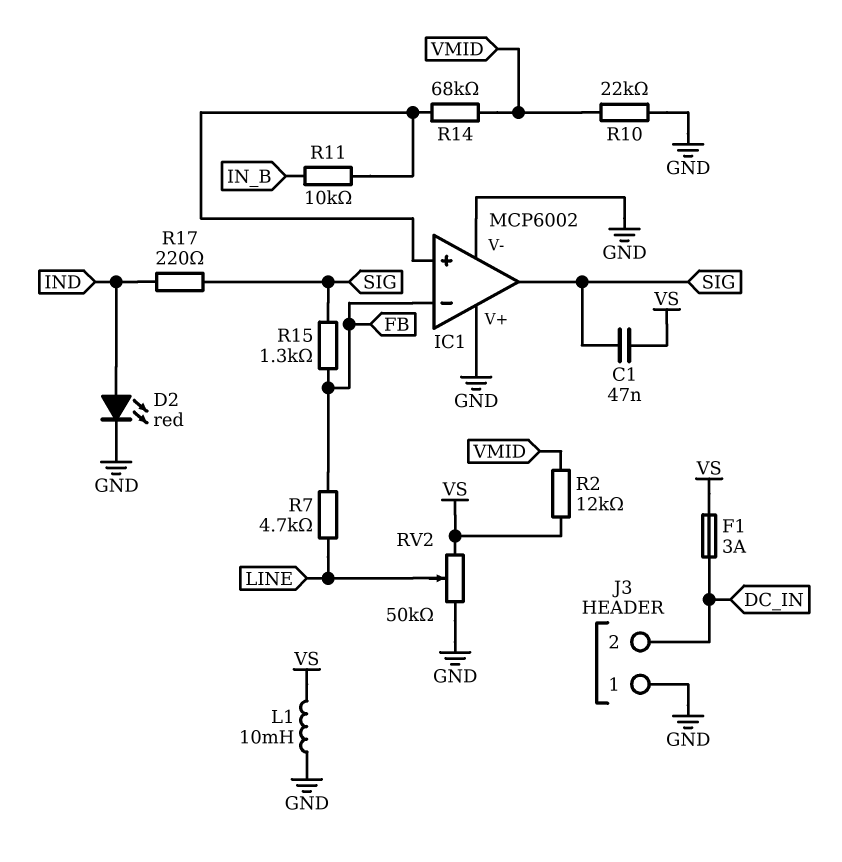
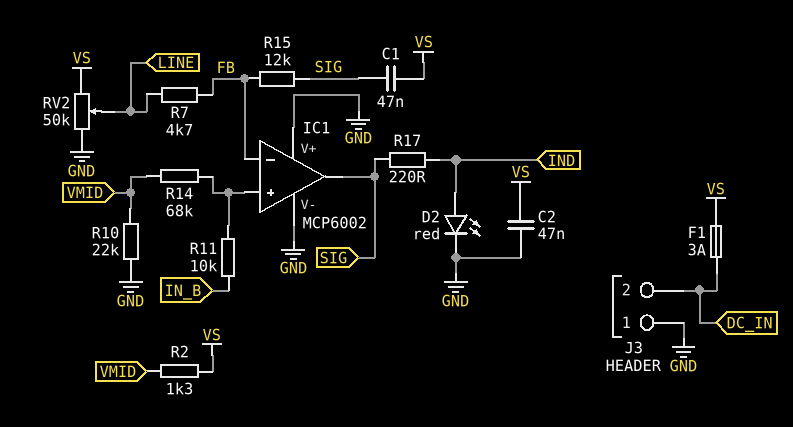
C2: none -> 47nF (GND, VS)
L1: 10mH (GND, VS) -> none
R2: 12k (VMID, VS) -> 1.3k (VMID, VS)
R15: 1.3k (FB, SIG) -> 12k (FB, SIG)

